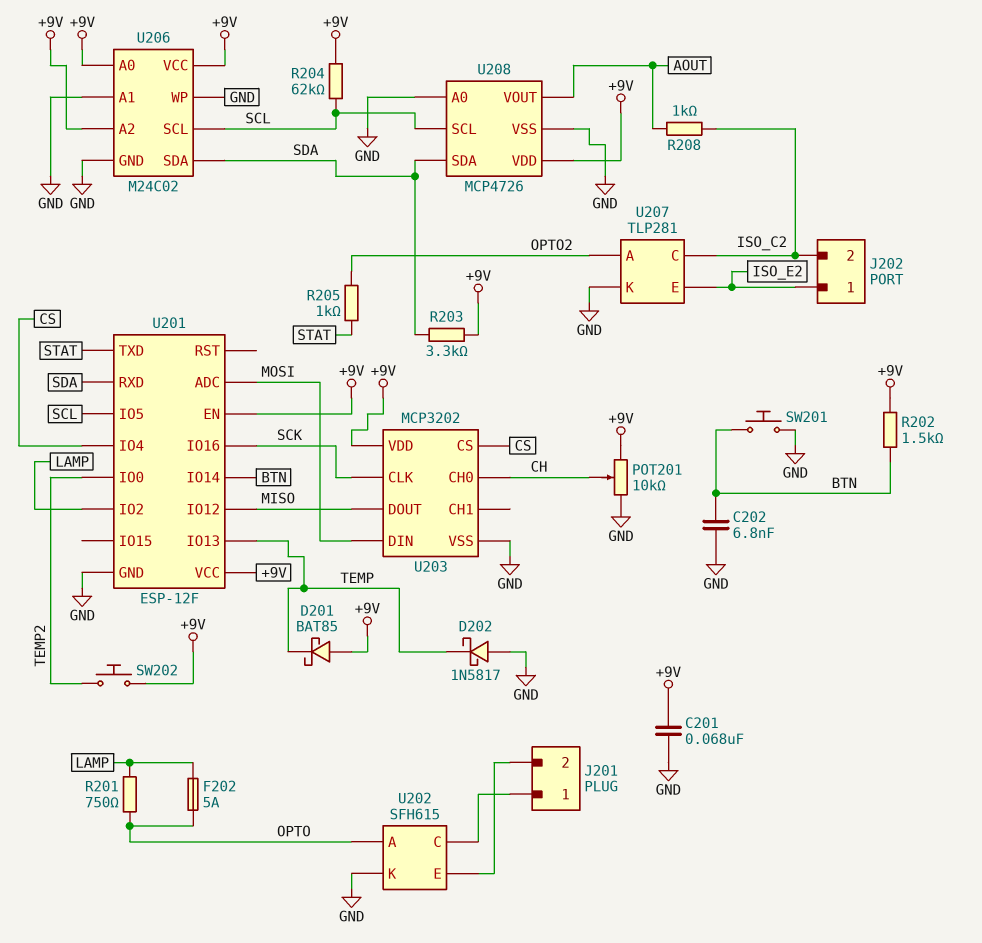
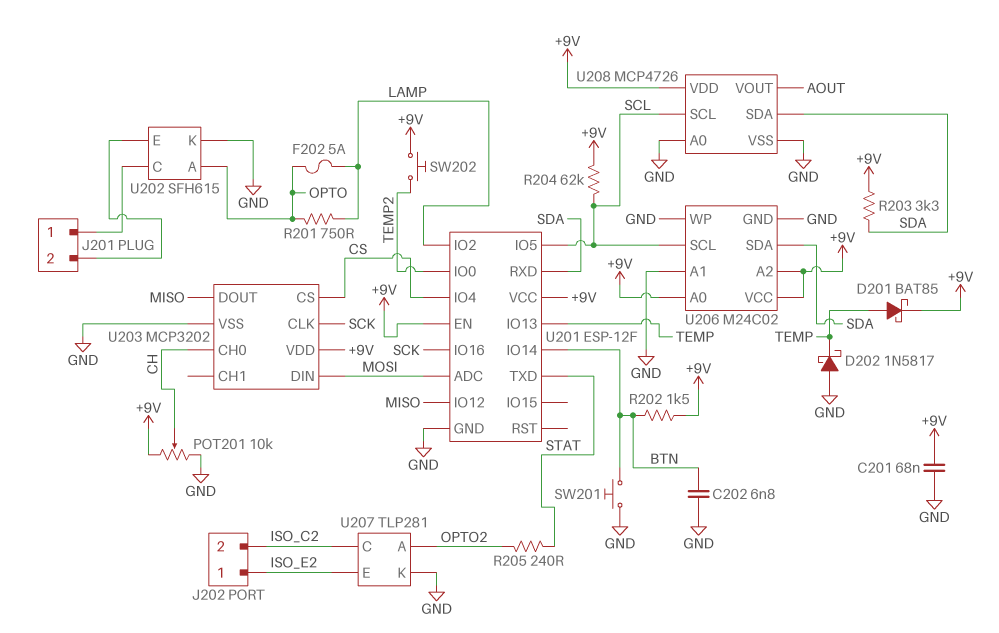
D201: schottky BAT85 (A +9V, K TEMP) -> schottky BAT85 (A TEMP, K +9V)
R205: 1k (OPTO2, STAT) -> 240 (OPTO2, STAT)
R208: 1k (AOUT, ISO_C2) -> none

